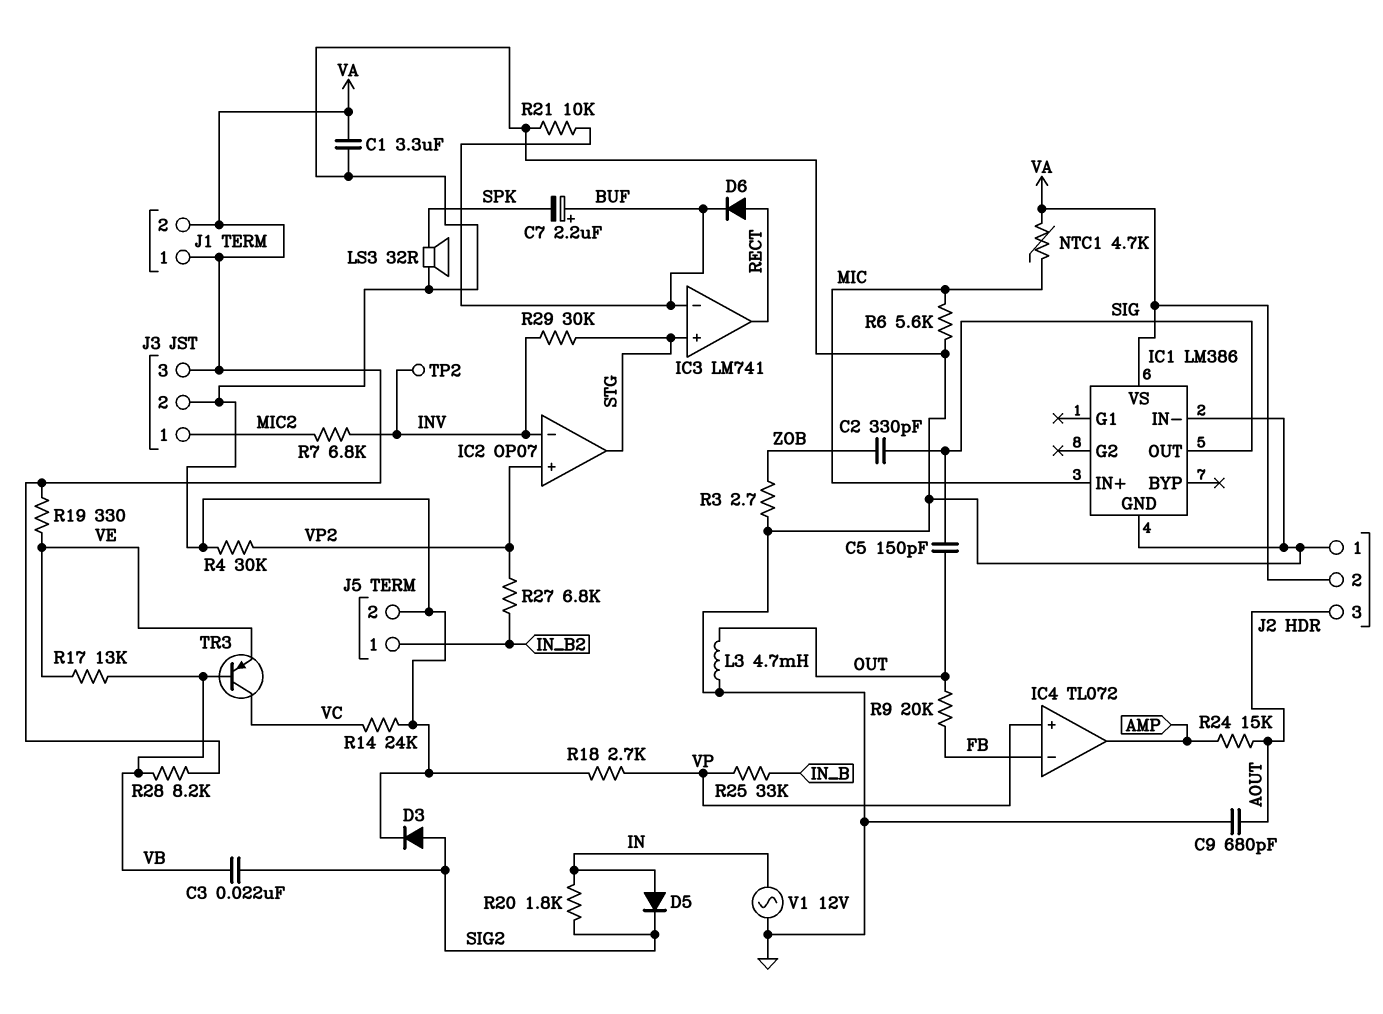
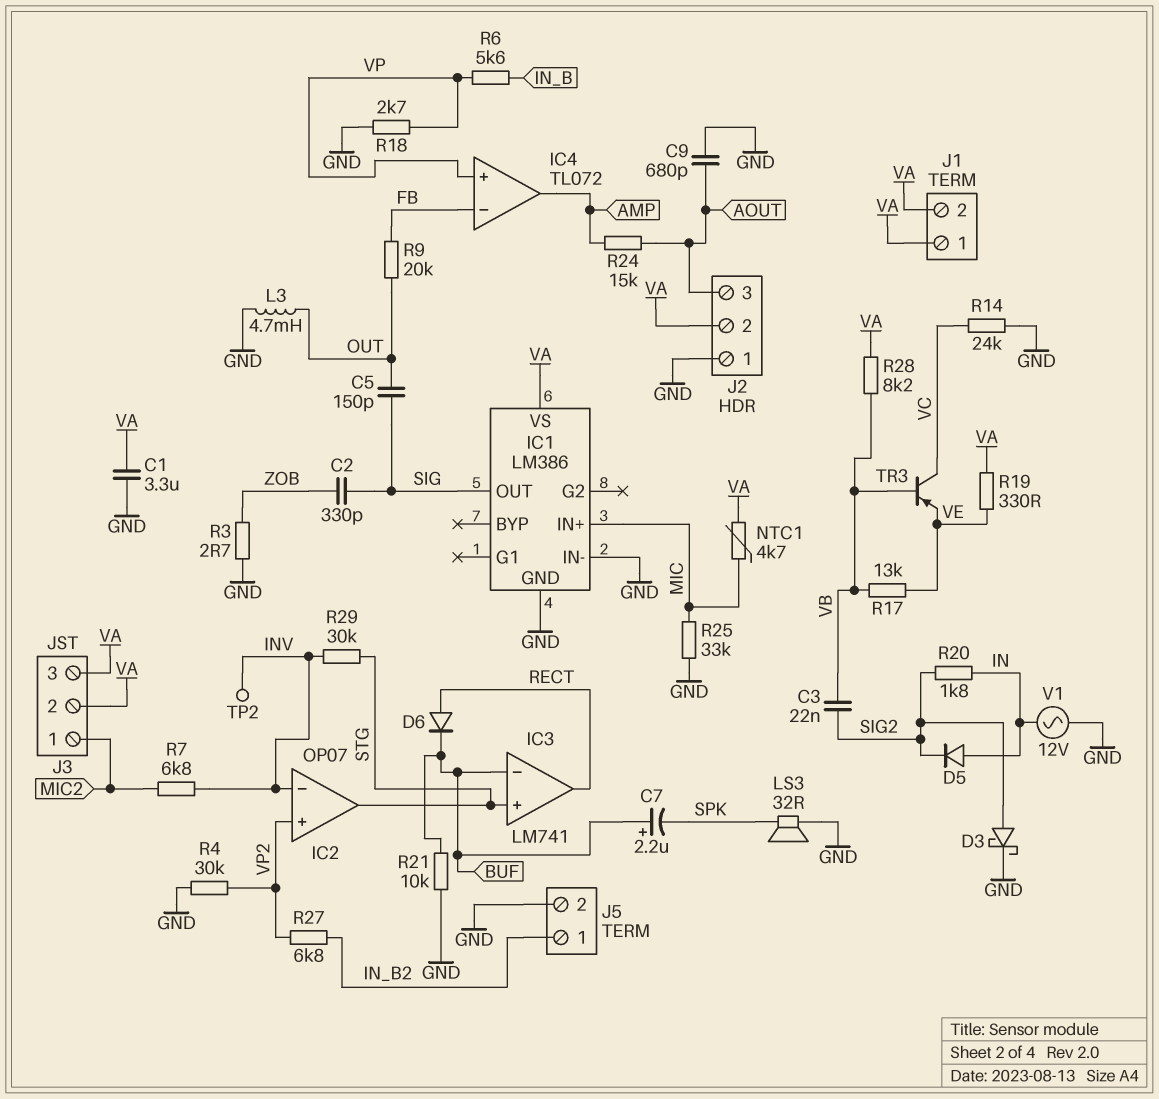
D3: diode (A SIG2, K GND) -> schottky (A SIG2, K GND)
J3 pin 2: GND -> VA
R6: 5.6k (GND, MIC) -> 5.6k (IN_B, VP)
R25: 33k (IN_B, VP) -> 33k (GND, MIC)

